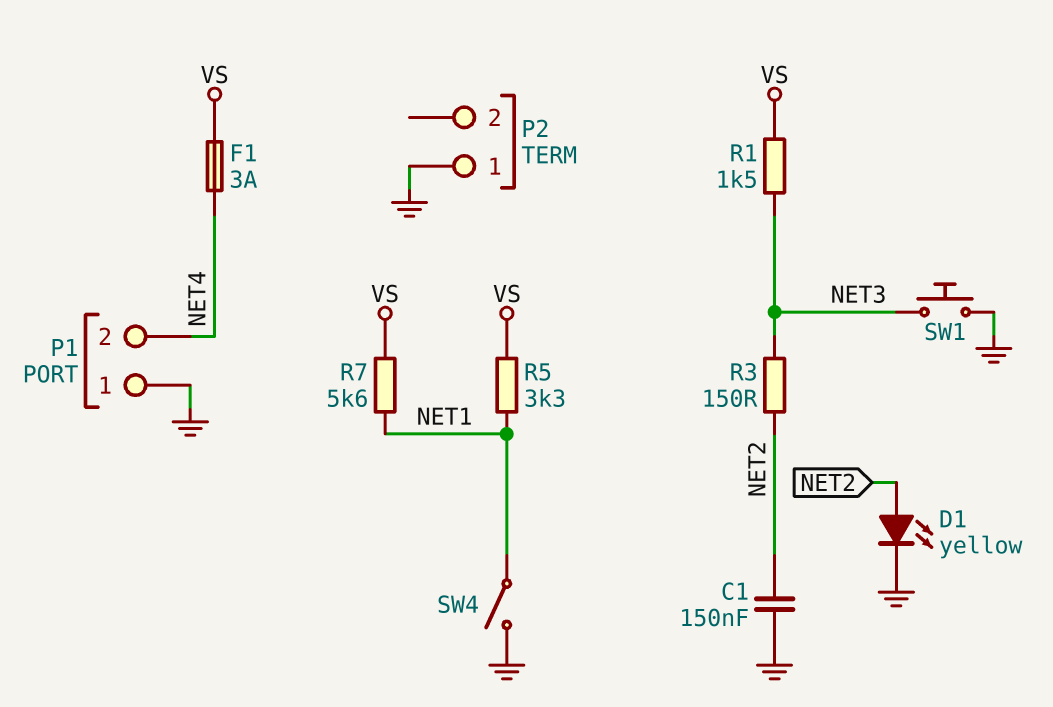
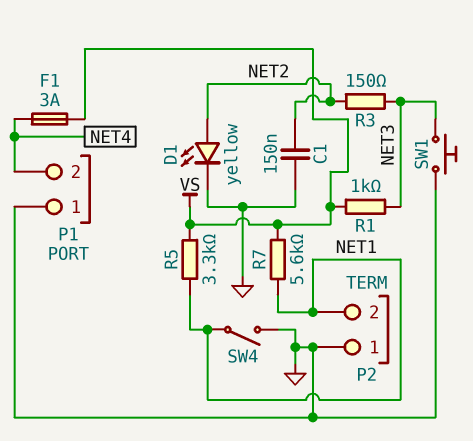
P2 pin 2: none -> NET1
R1: 1.5k (NET3, VS) -> 1k (NET3, VS)

